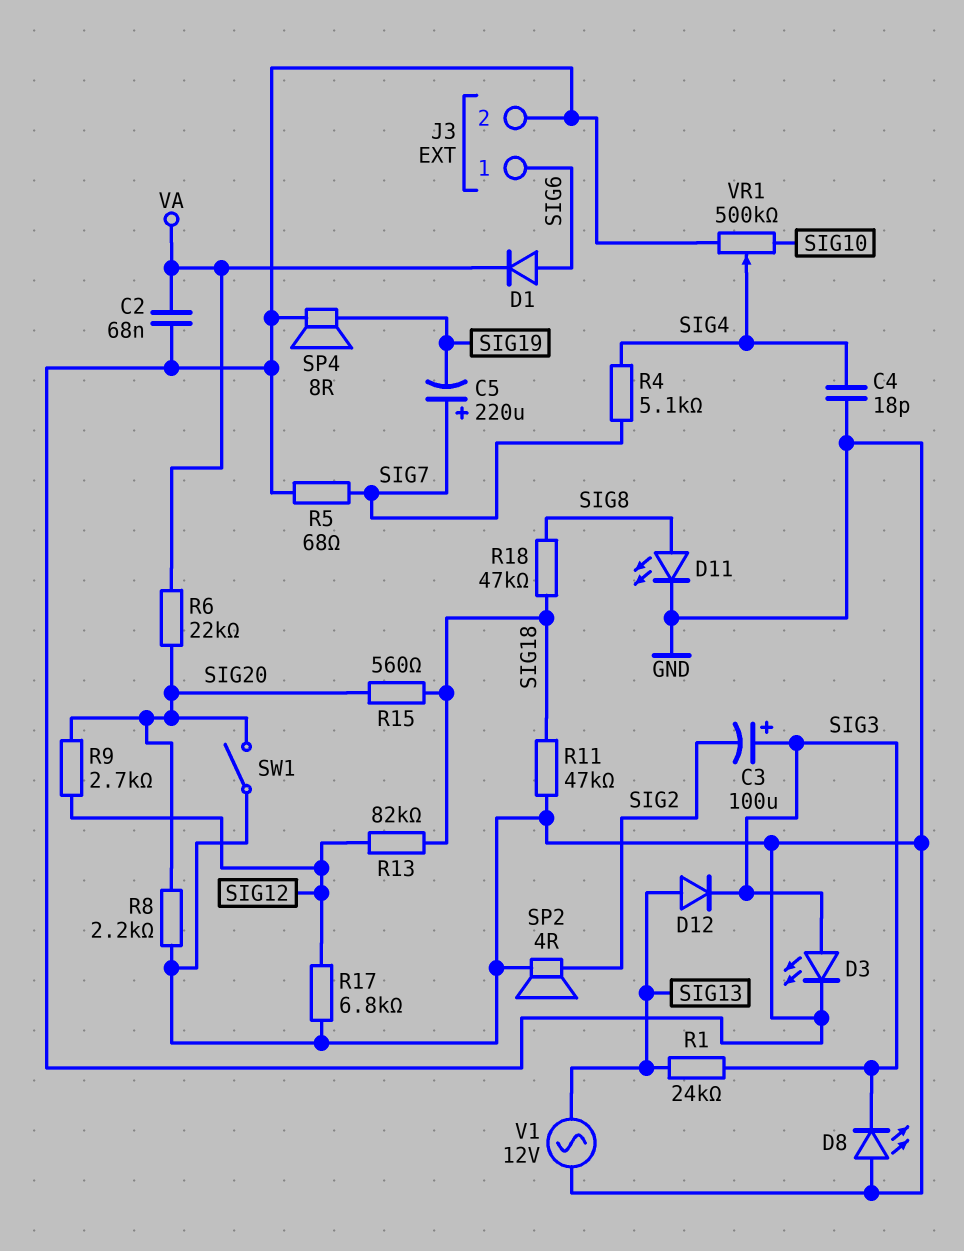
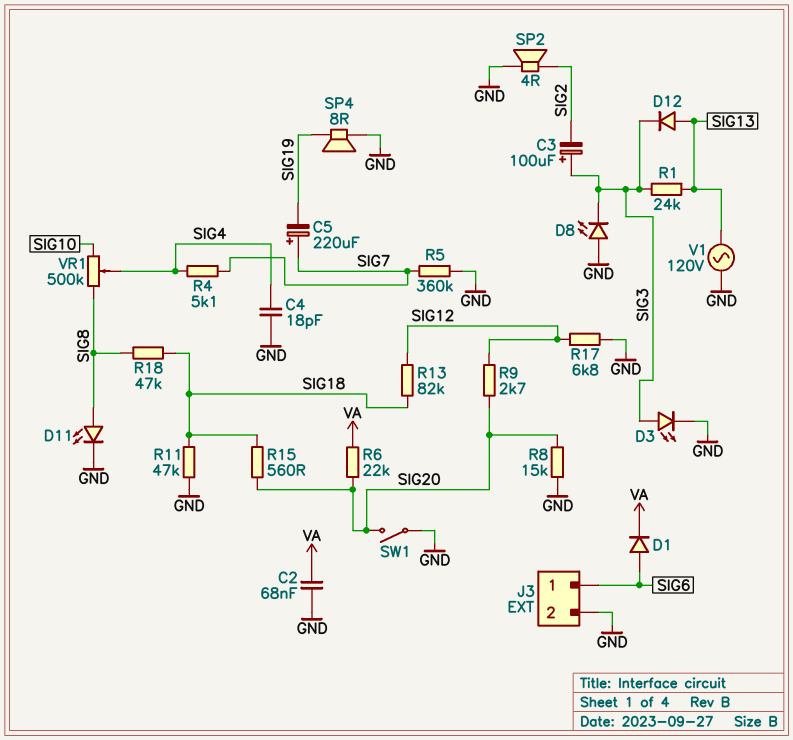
R5: 68 (GND, SIG7) -> 360k (GND, SIG7)
R8: 2.2k (GND, SIG20) -> 15k (GND, SIG20)
V1: AC 12V (GND, SIG13) -> AC 120V (GND, SIG13)
VR1: 500k (GND, SIG10, wiper SIG4) -> 500k (SIG8, SIG10, wiper SIG4)

